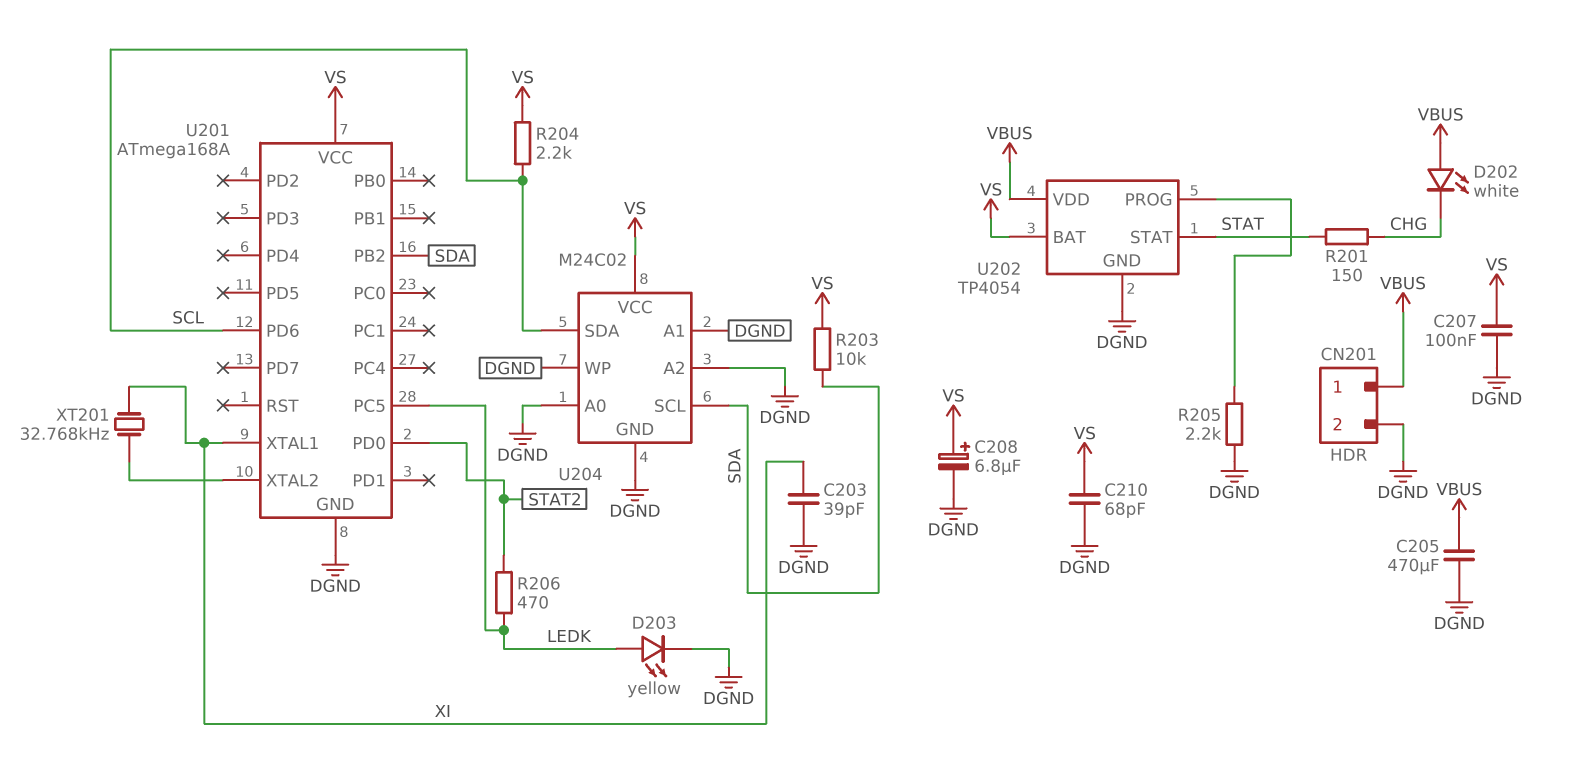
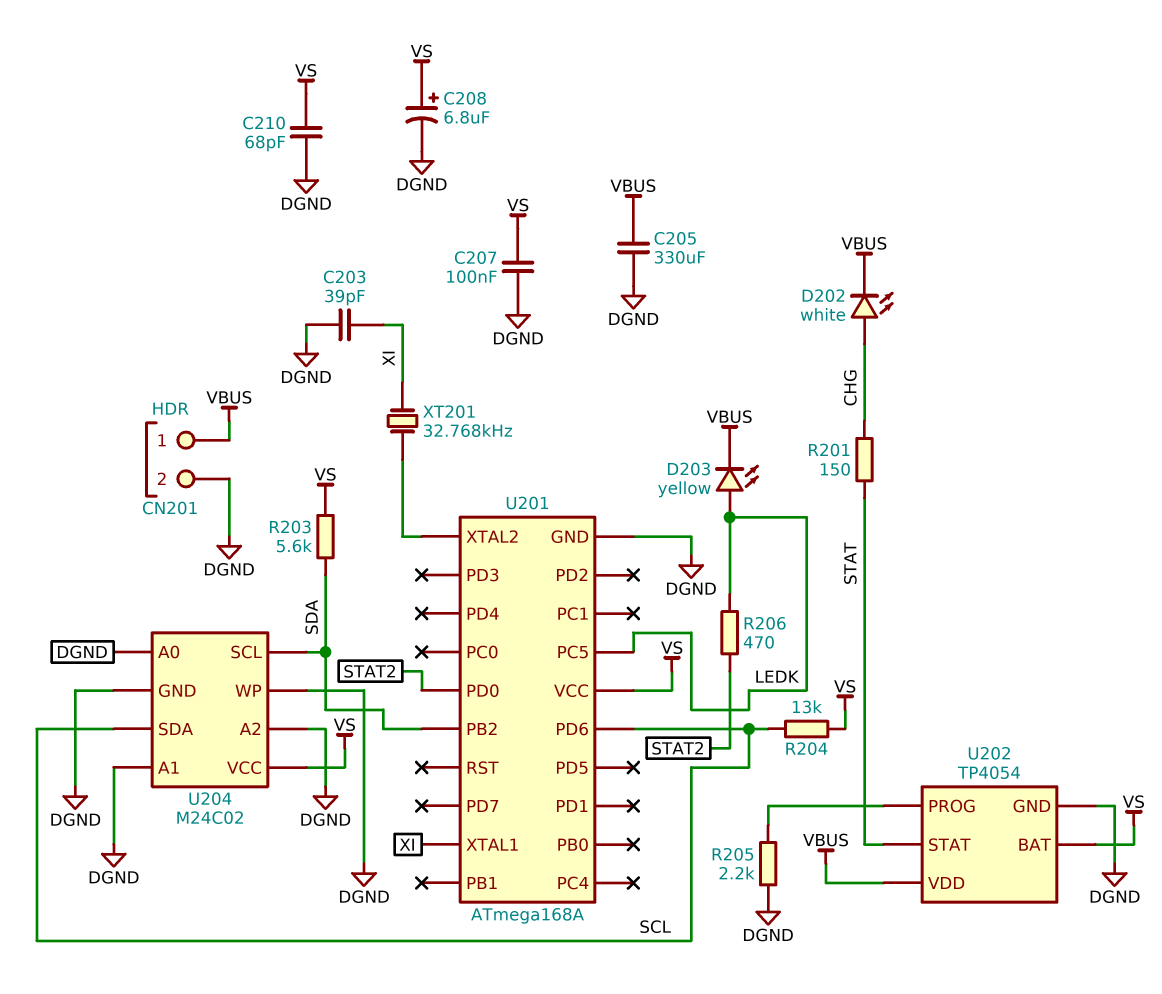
C205: 470uF (DGND, VBUS) -> 330uF (DGND, VBUS)
D202: LED white (A VBUS, K CHG) -> LED white (A CHG, K VBUS)
D203: LED yellow (A LEDK, K DGND) -> LED yellow (A LEDK, K VBUS)
R203: 10k (SDA, VS) -> 5.6k (SDA, VS)
R204: 2.2k (SCL, VS) -> 13k (SCL, VS)

